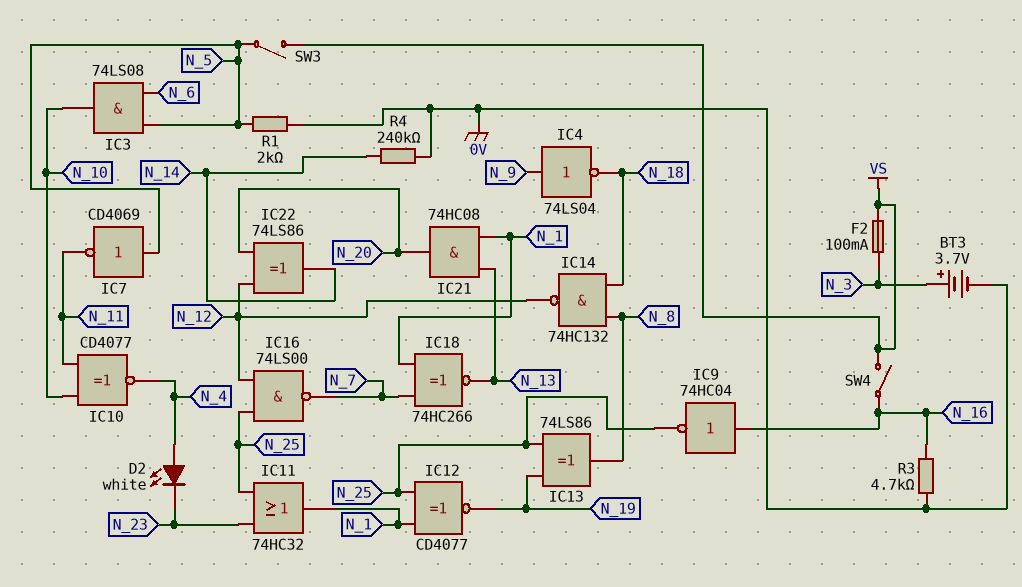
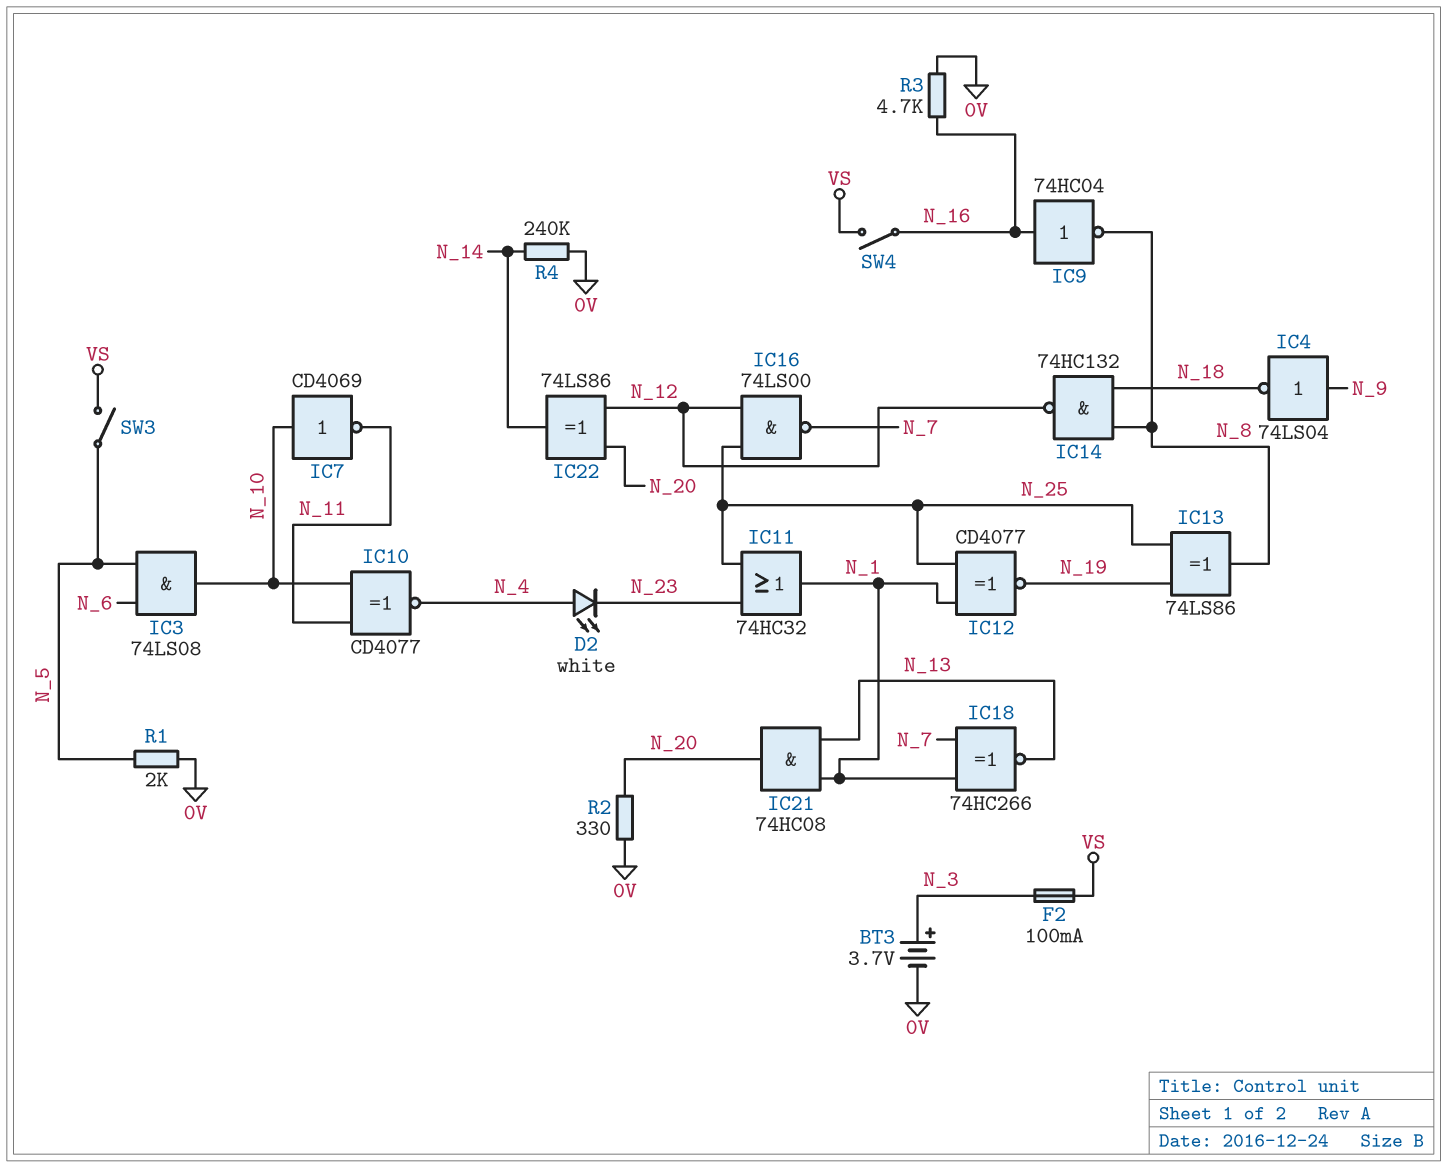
IC7: NOT CD4069 (in N_5, out N_11) -> NOT CD4069 (in N_10, out N_11)
IC9: NOT 74HC04 (in N_16, out N_25) -> NOT 74HC04 (in N_16, out N_8)
R2: none -> 330 (0V, N_20)

